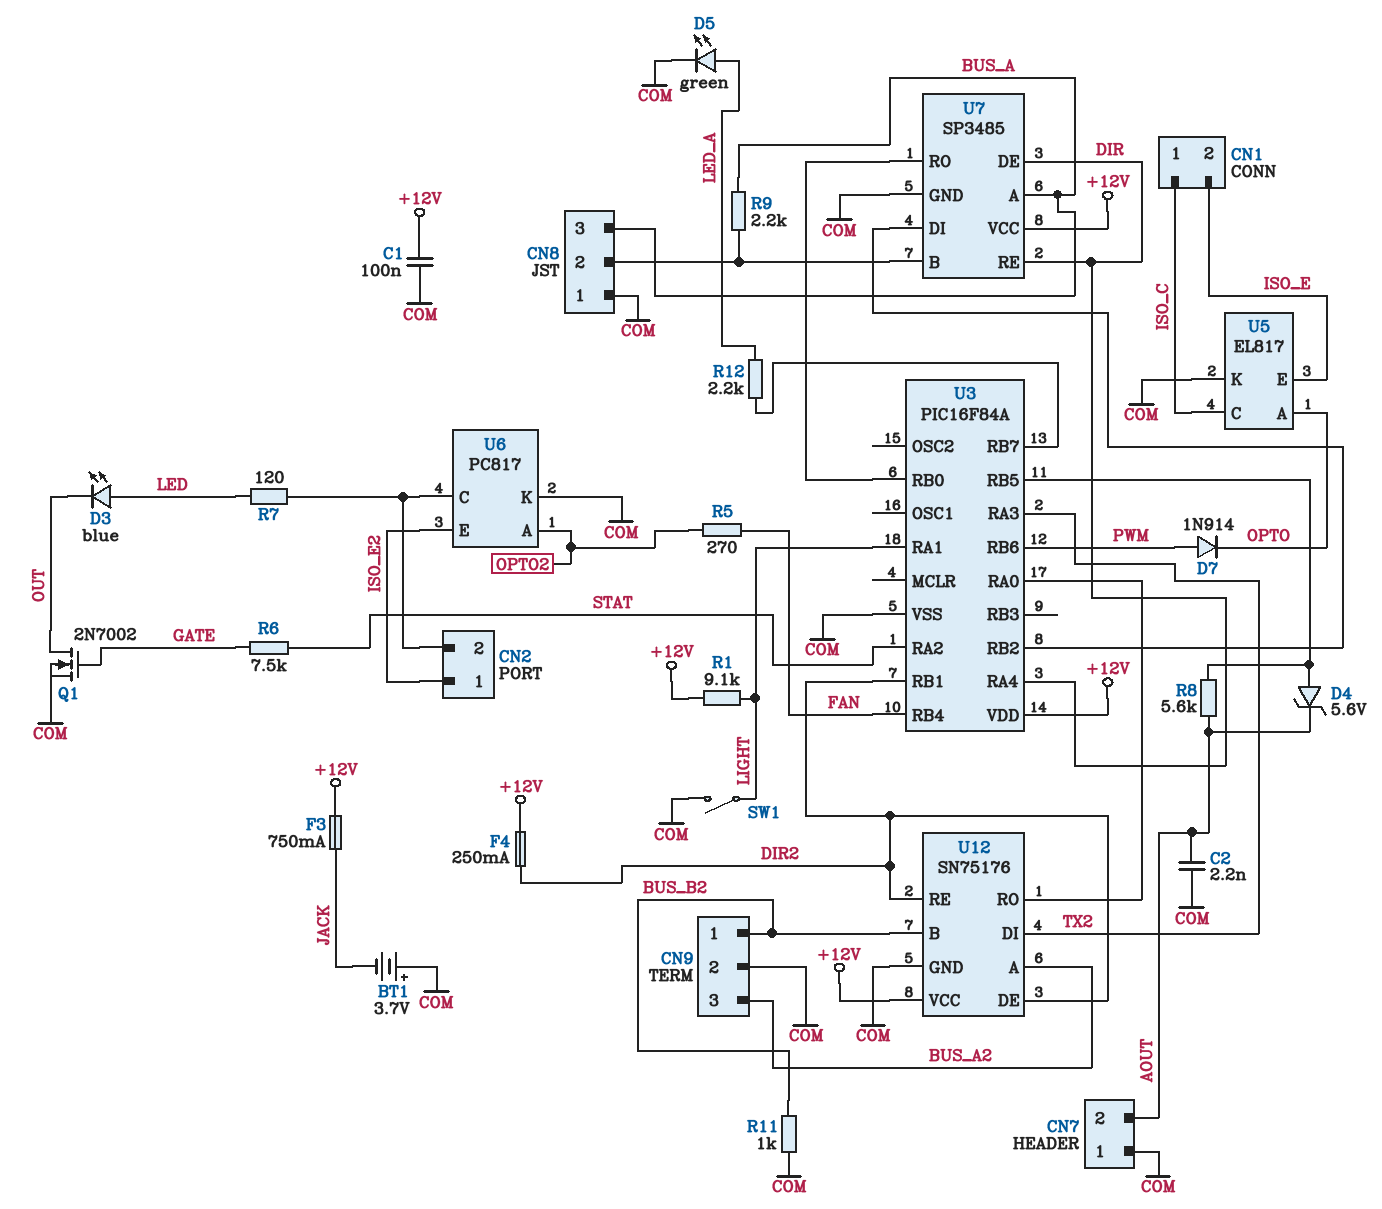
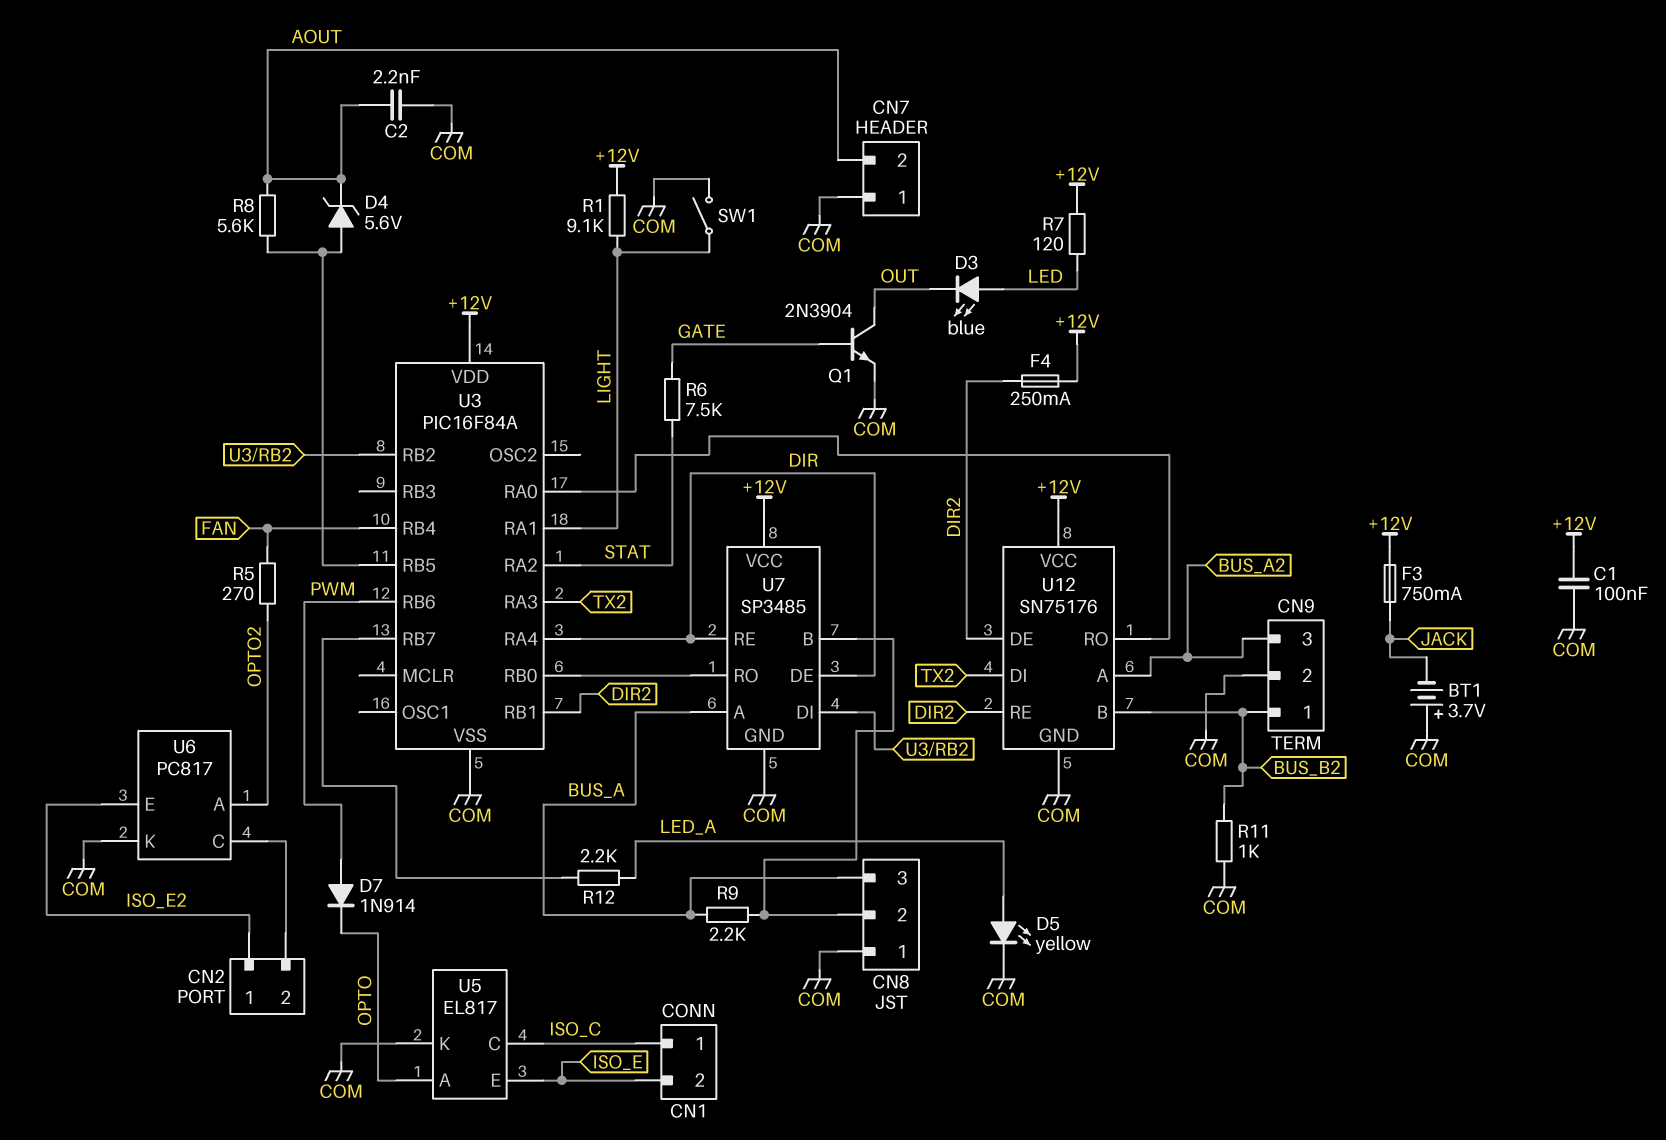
D5: LED green (A LED_A, K COM) -> LED yellow (A LED_A, K COM)
Q1: NMOS 2N7002 (G GATE, D OUT, S COM) -> NPN 2N3904 (B GATE, C OUT, E COM)
R7: 120 (CN2/2, LED) -> 120 (+12V, LED)

